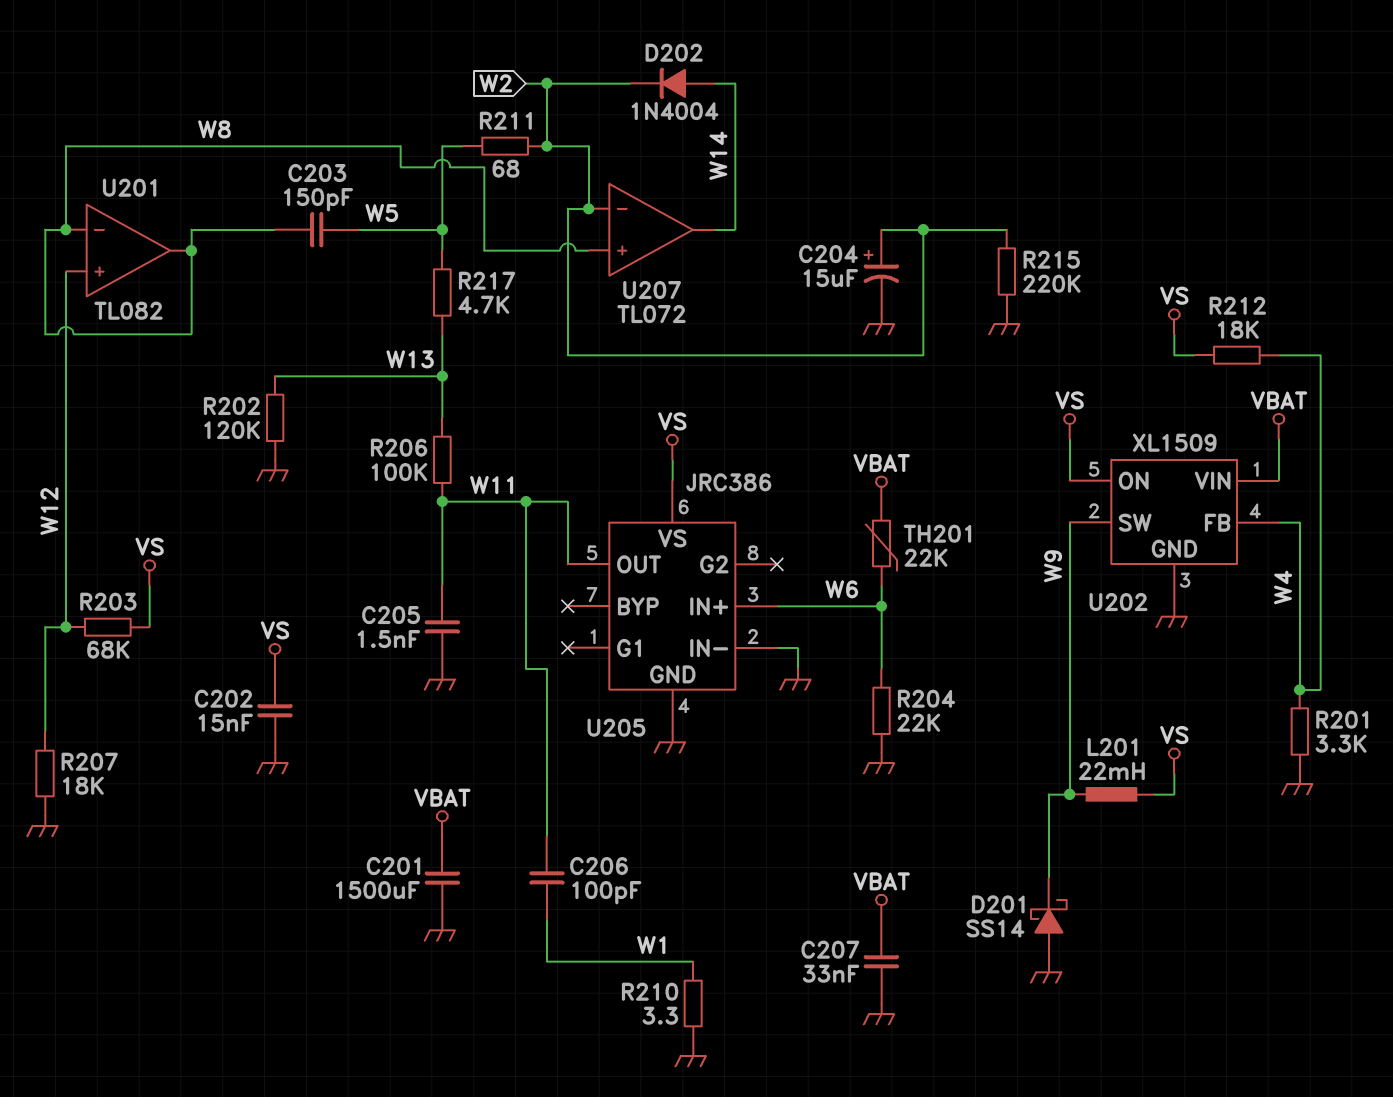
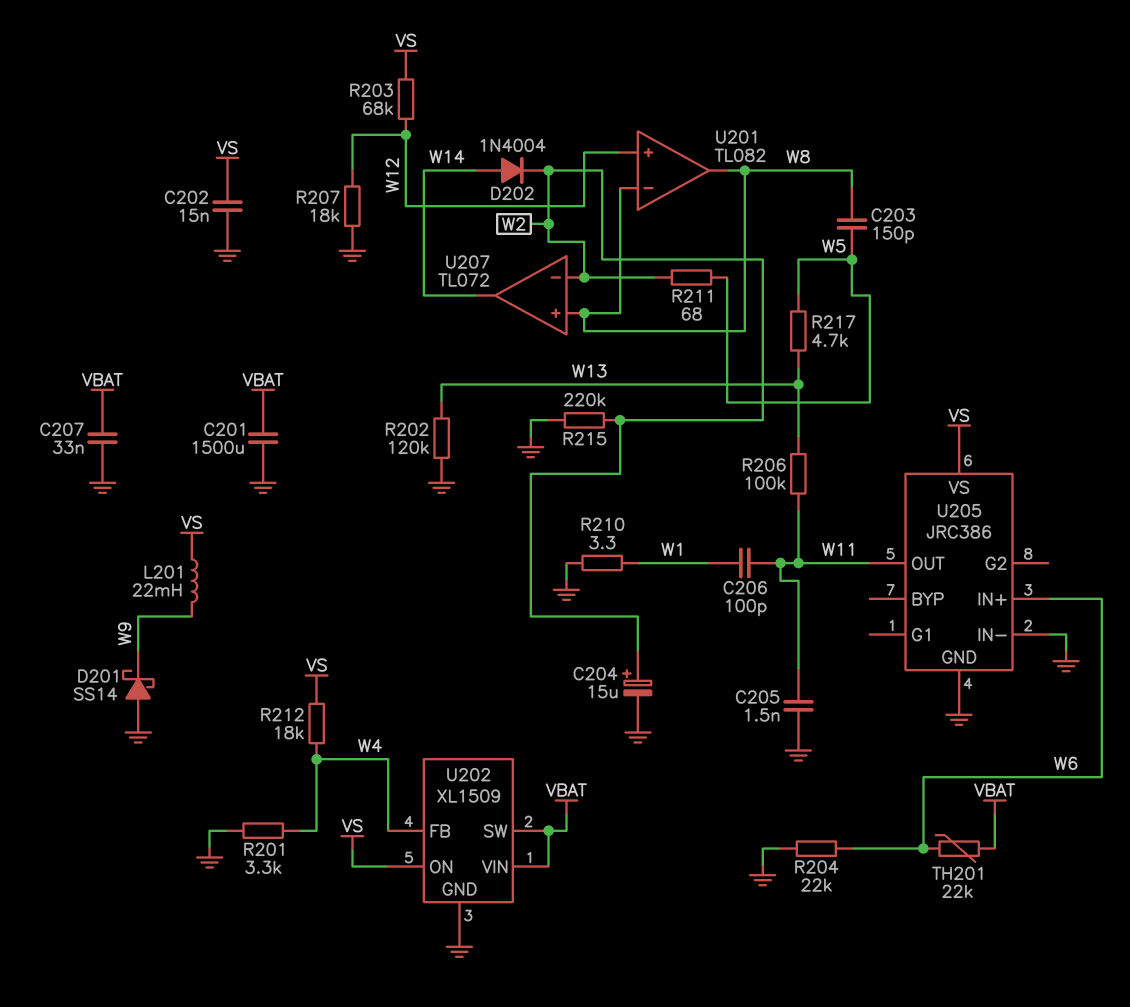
U202 pin SW: W9 -> VBAT

